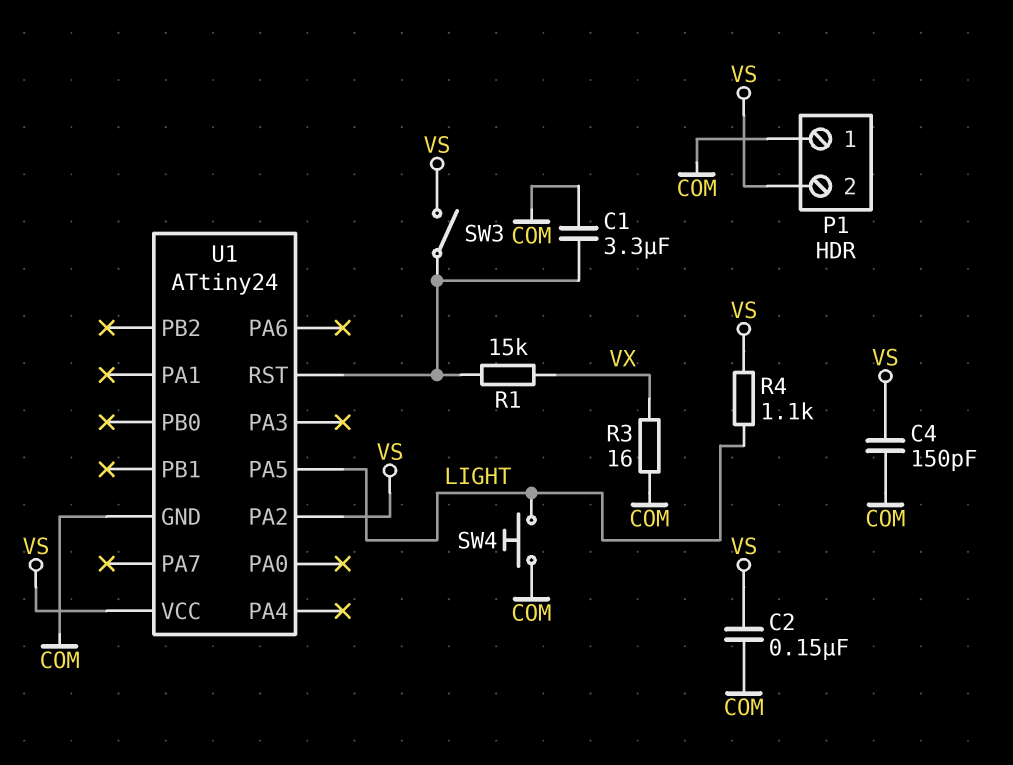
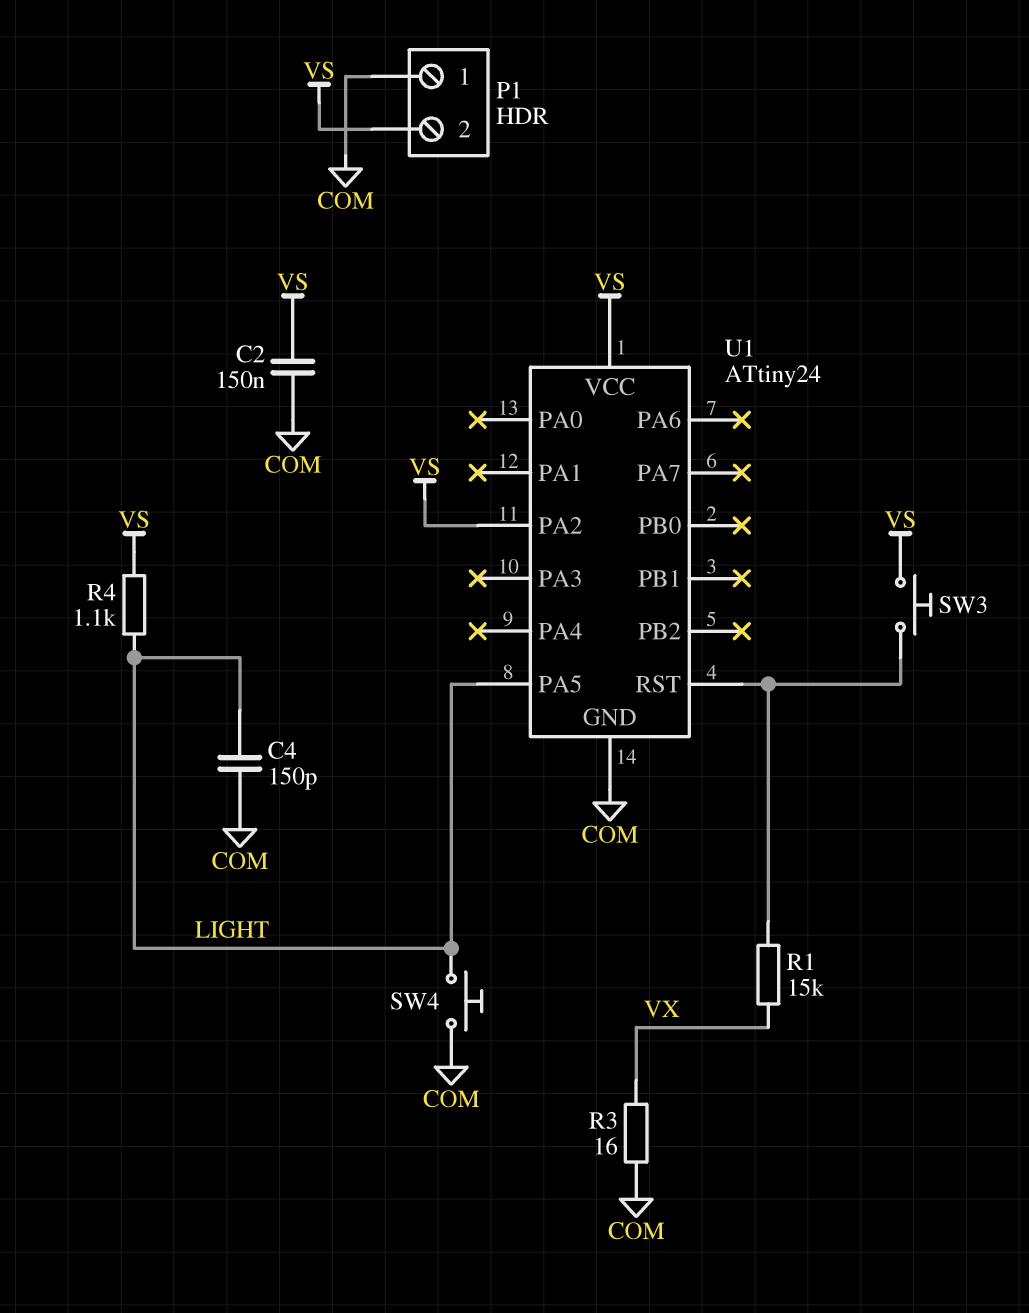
C1: 3.3uF (COM, U1/RST) -> none
C4: 150pF (COM, VS) -> 150pF (COM, LIGHT)
SW3: switch (U1/RST, VS) -> button (U1/RST, VS)

